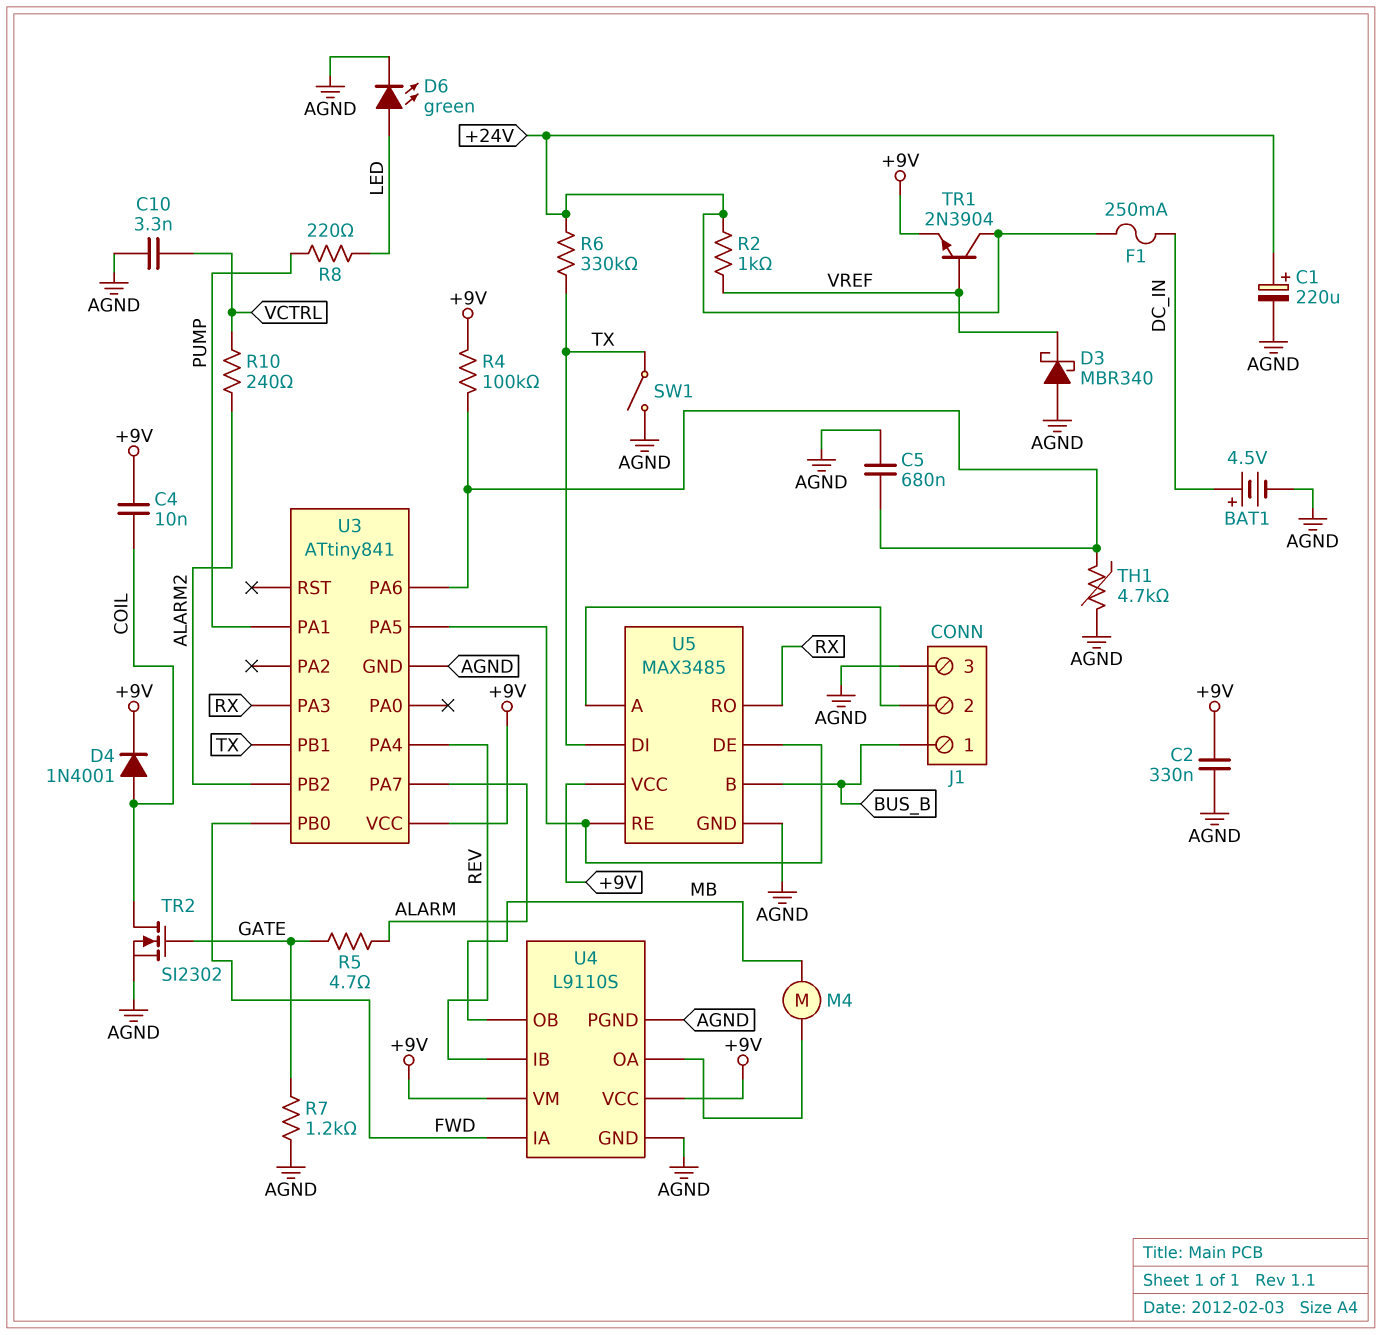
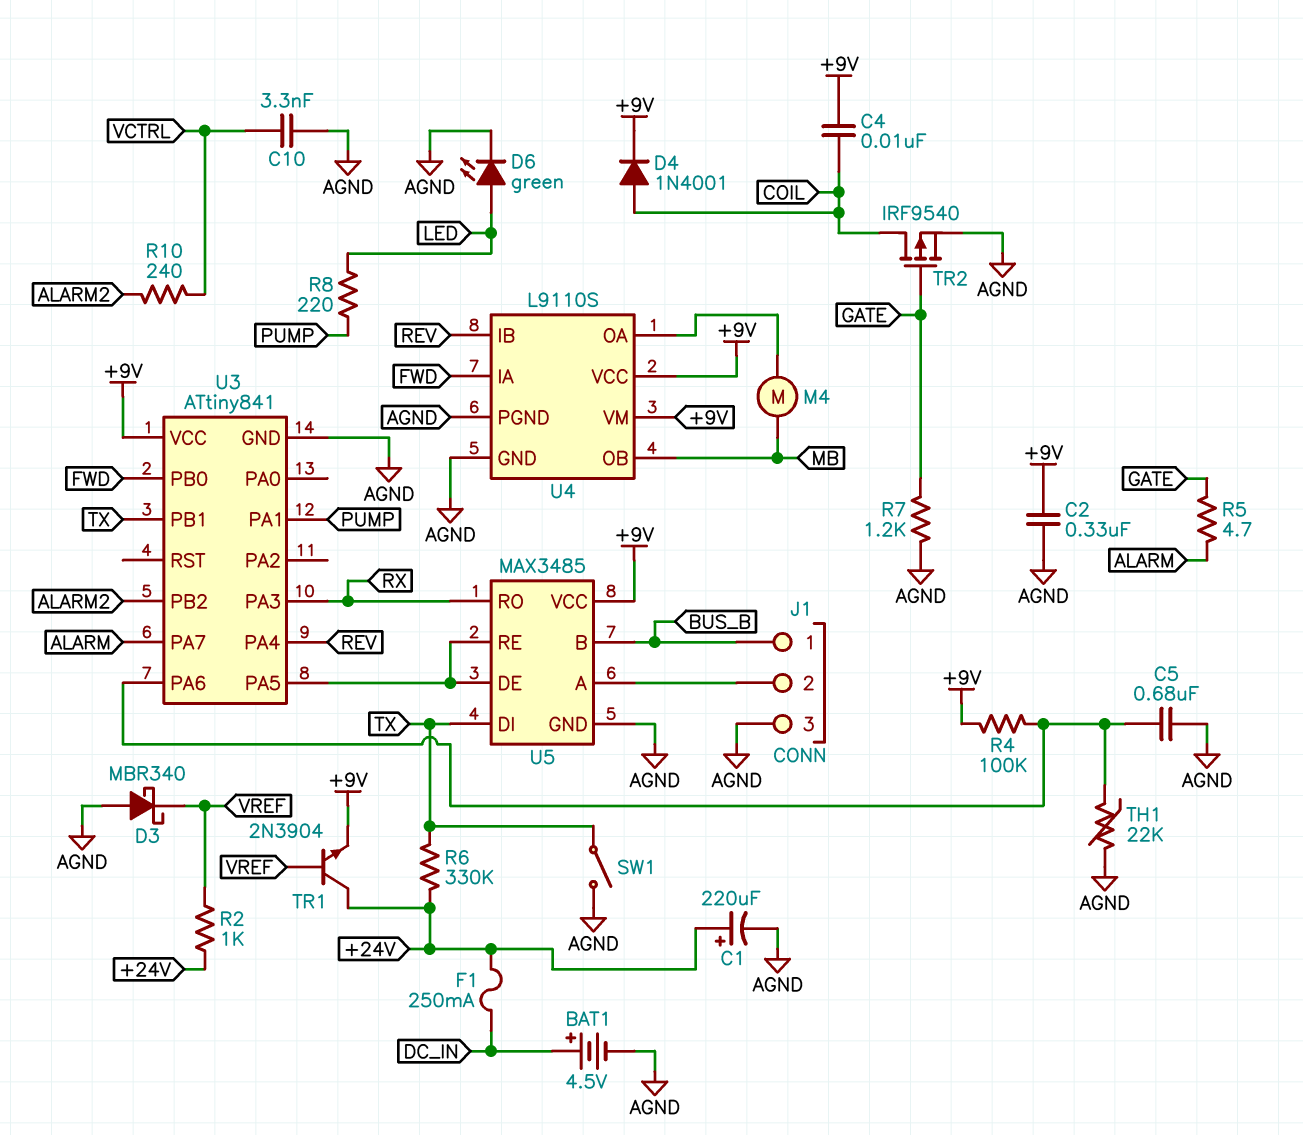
TH1: 4.7k (AGND, U3/PA6) -> 22k (AGND, U3/PA6)
TR2: NMOS SI2302 (G GATE, D COIL, S AGND) -> PMOS IRF9540 (G GATE, D COIL, S AGND)

